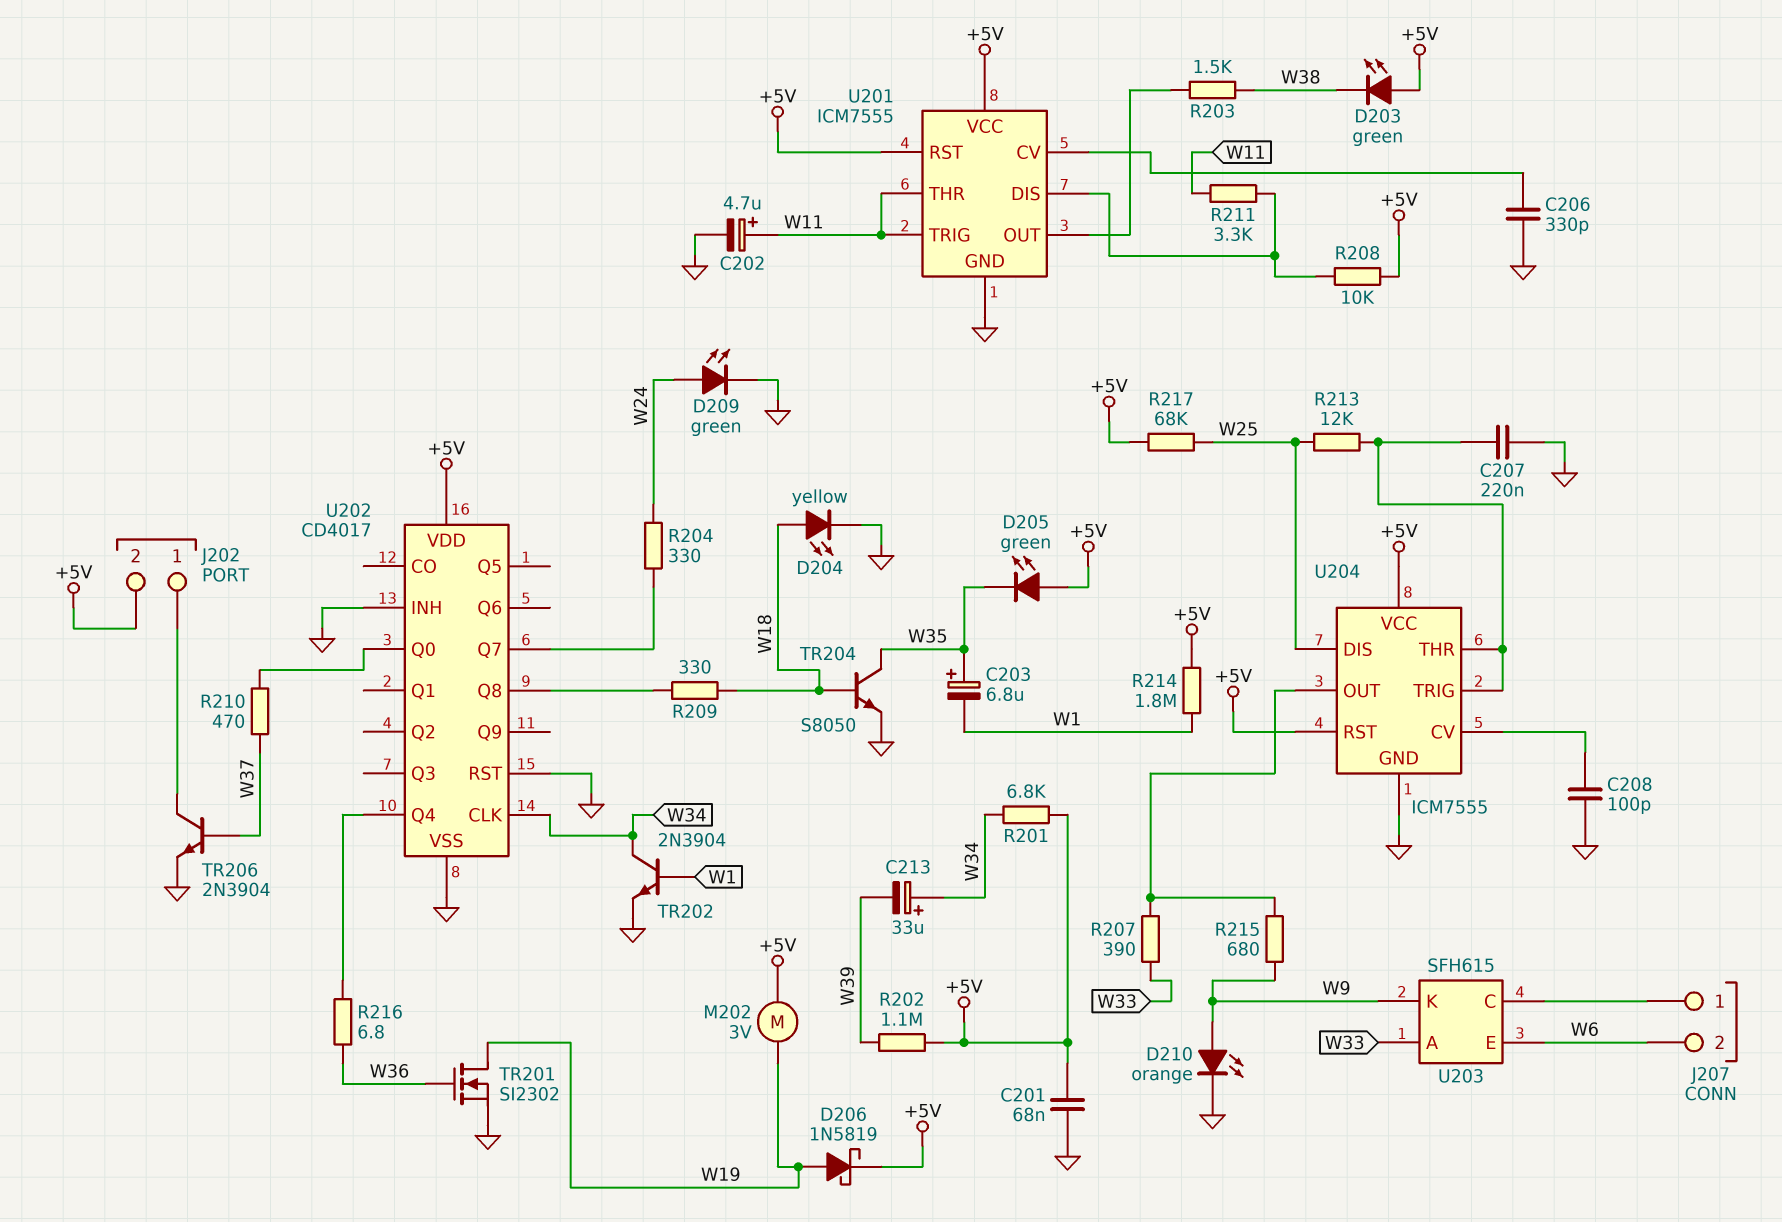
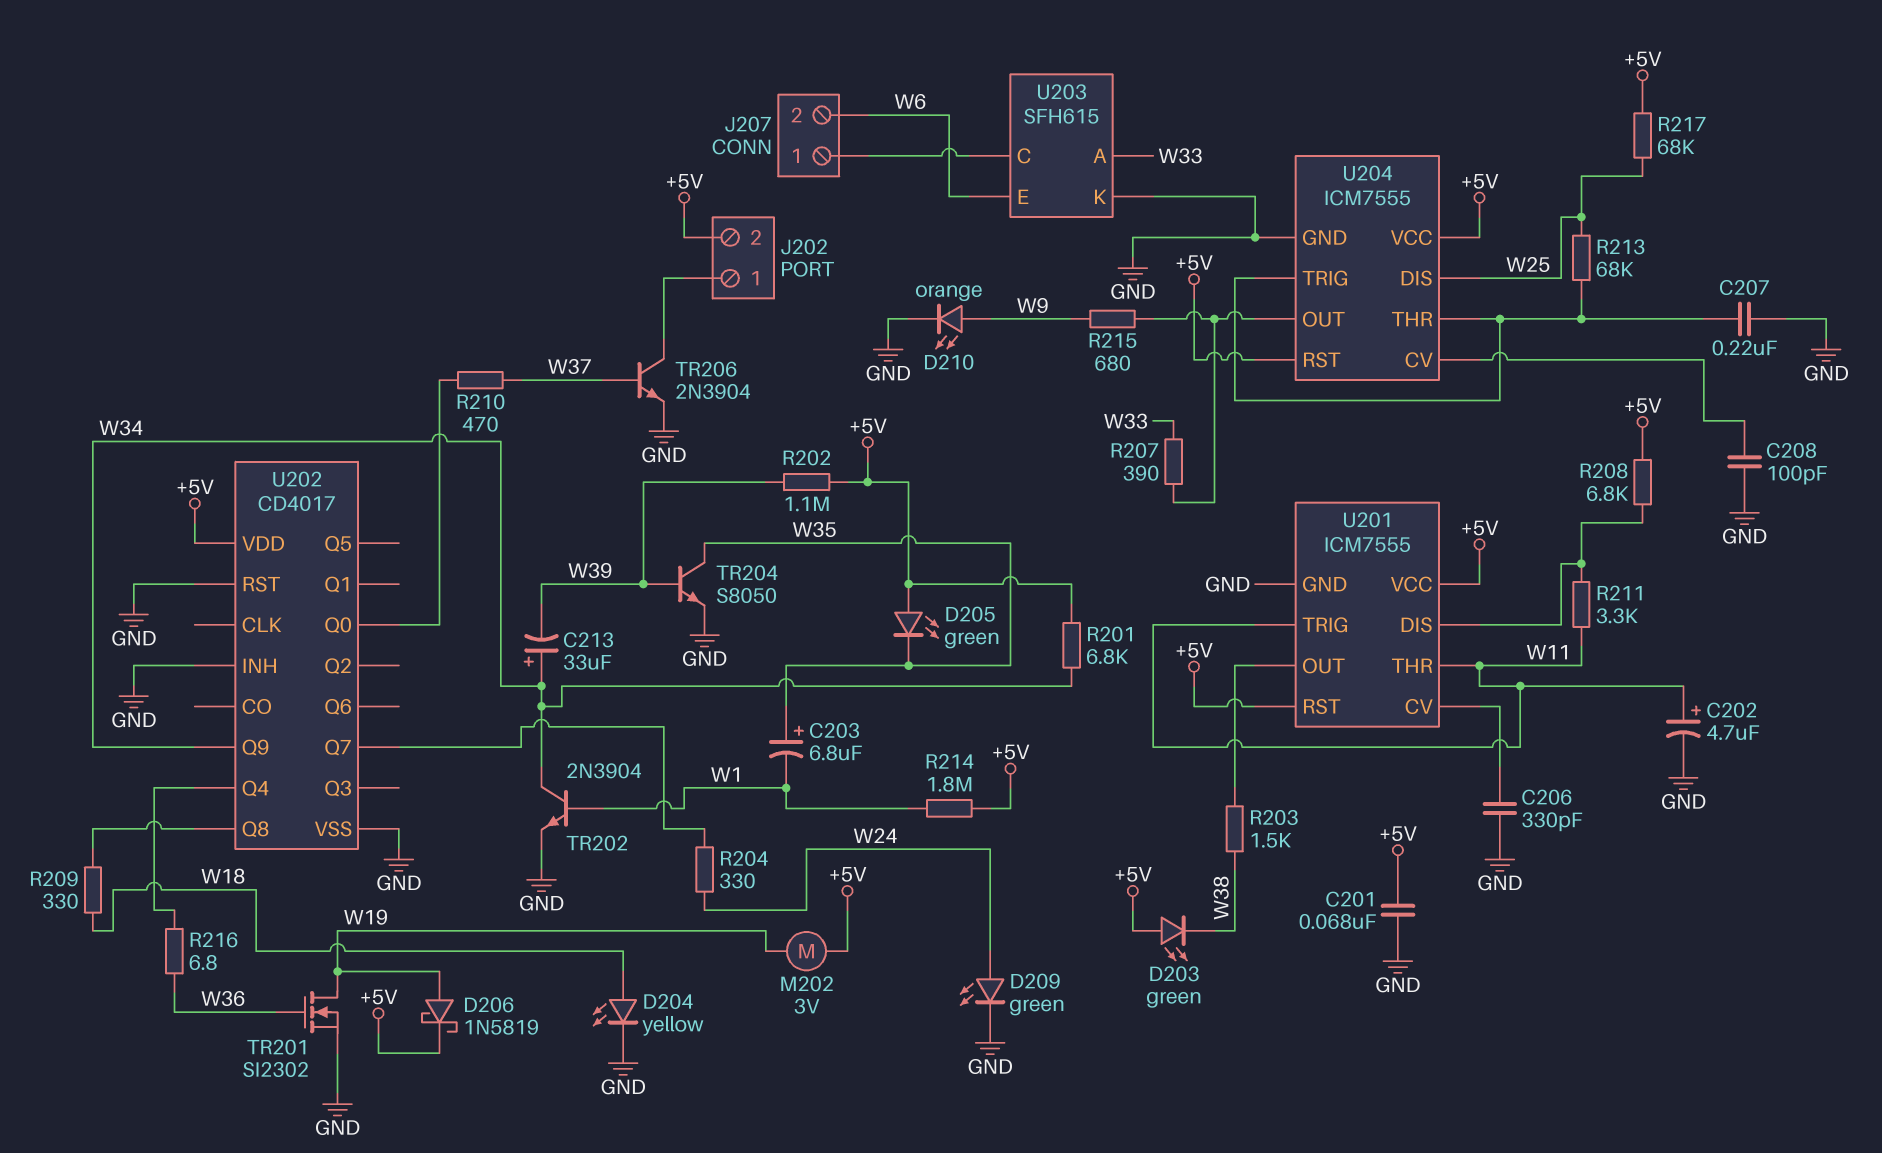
R208: 10k (+5V, U201/DIS) -> 6.8k (+5V, U201/DIS)
R213: 12k (U204/THR, W25) -> 68k (U204/THR, W25)
TR204: NPN S8050 (B W18, C W35, E GND) -> NPN S8050 (B W39, C W35, E GND)
U202 pin CLK: W34 -> none
U202 pin Q9: none -> W34
U203 pin K: W9 -> GND

